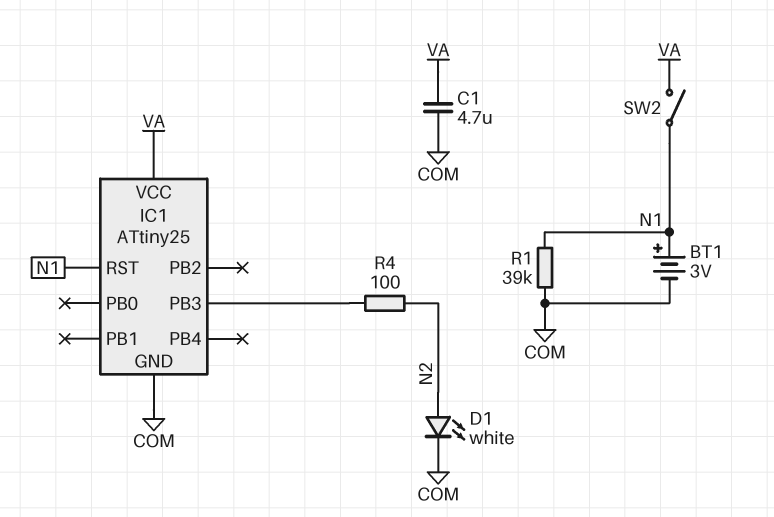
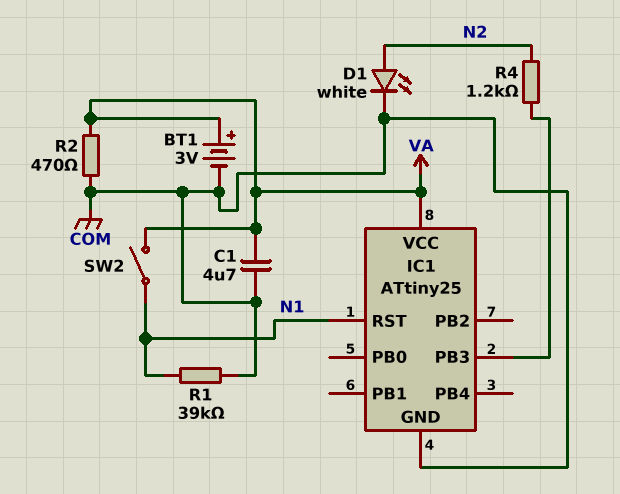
BT1: 3V (plus N1, minus COM) -> 3V (plus VA, minus COM)
R2: none -> 470 (COM, VA)
R4: 100 (IC1/PB3, N2) -> 1.2k (IC1/PB3, N2)

